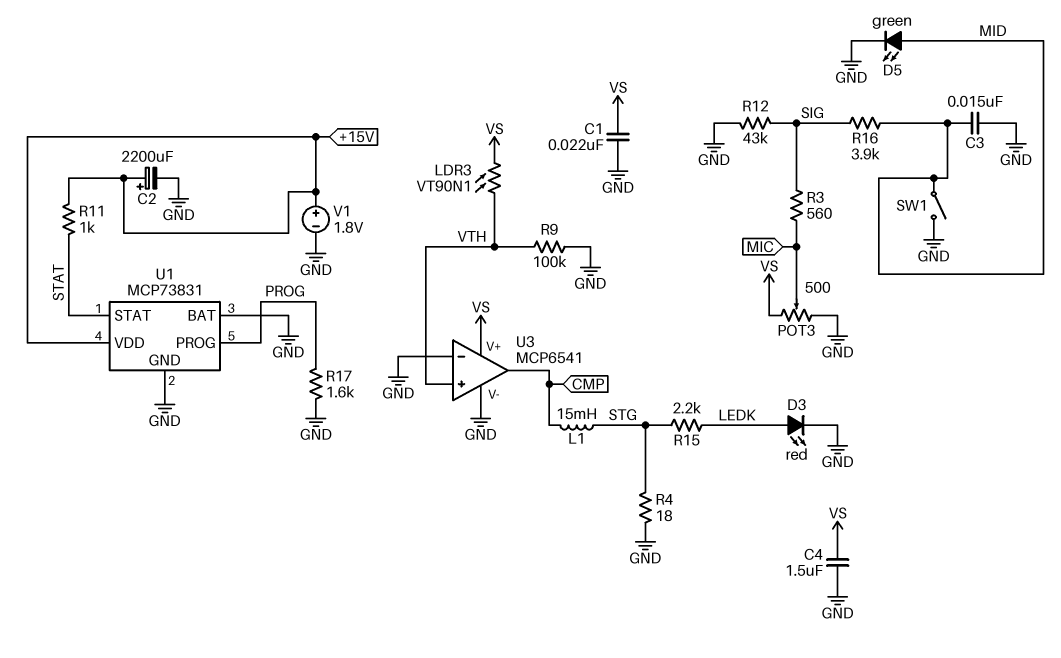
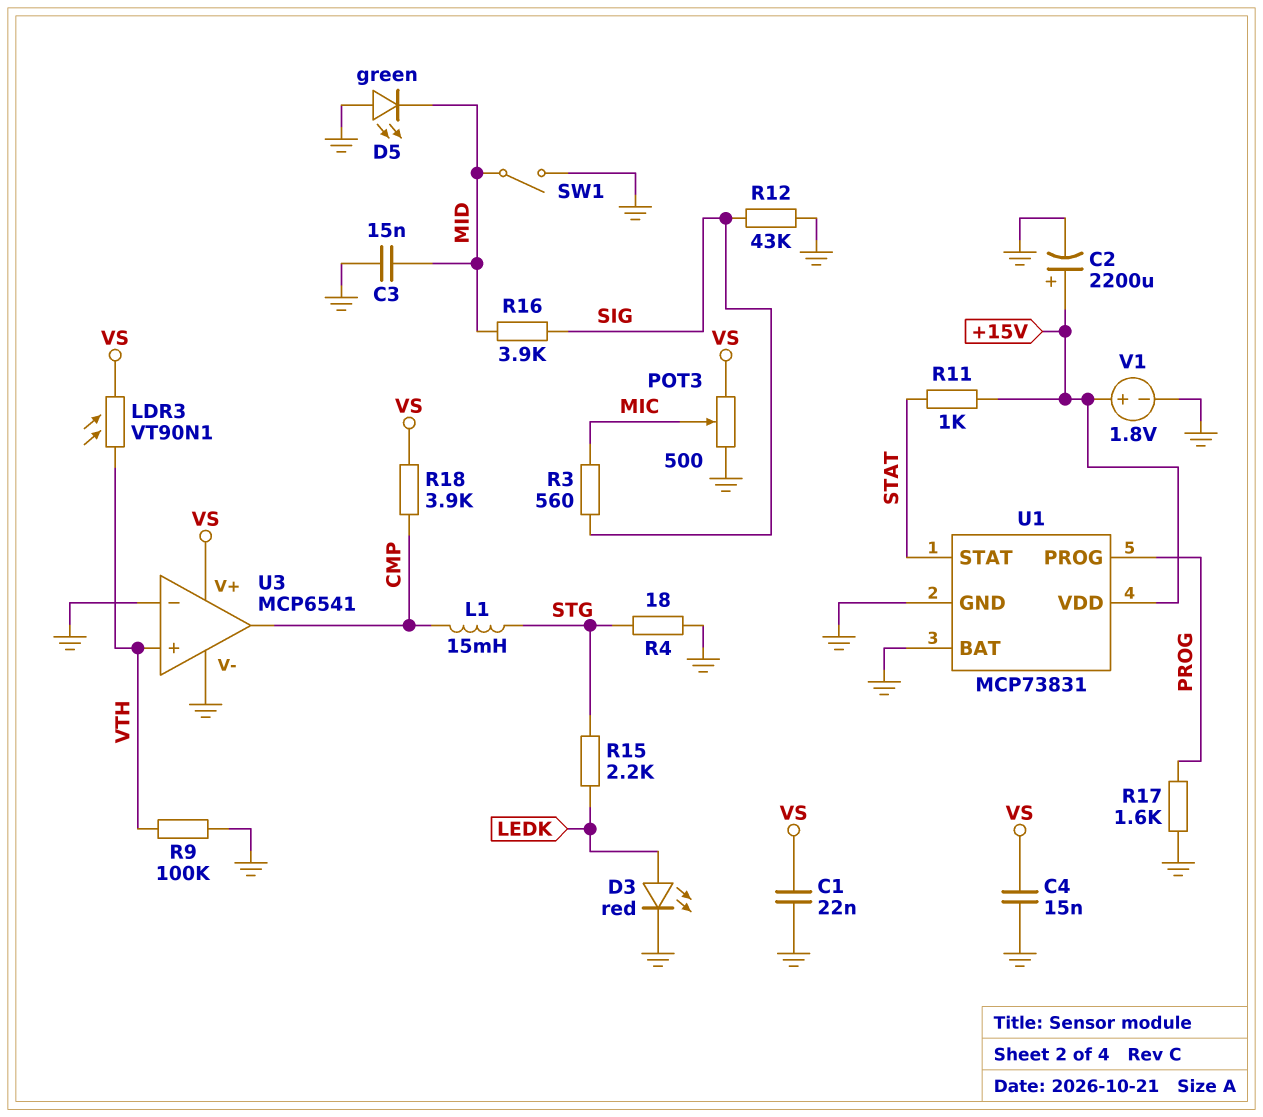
C4: 1.5uF (GND, VS) -> 15nF (GND, VS)
D5: LED green (A MID, K GND) -> LED green (A GND, K MID)
R18: none -> 3.9k (CMP, VS)

